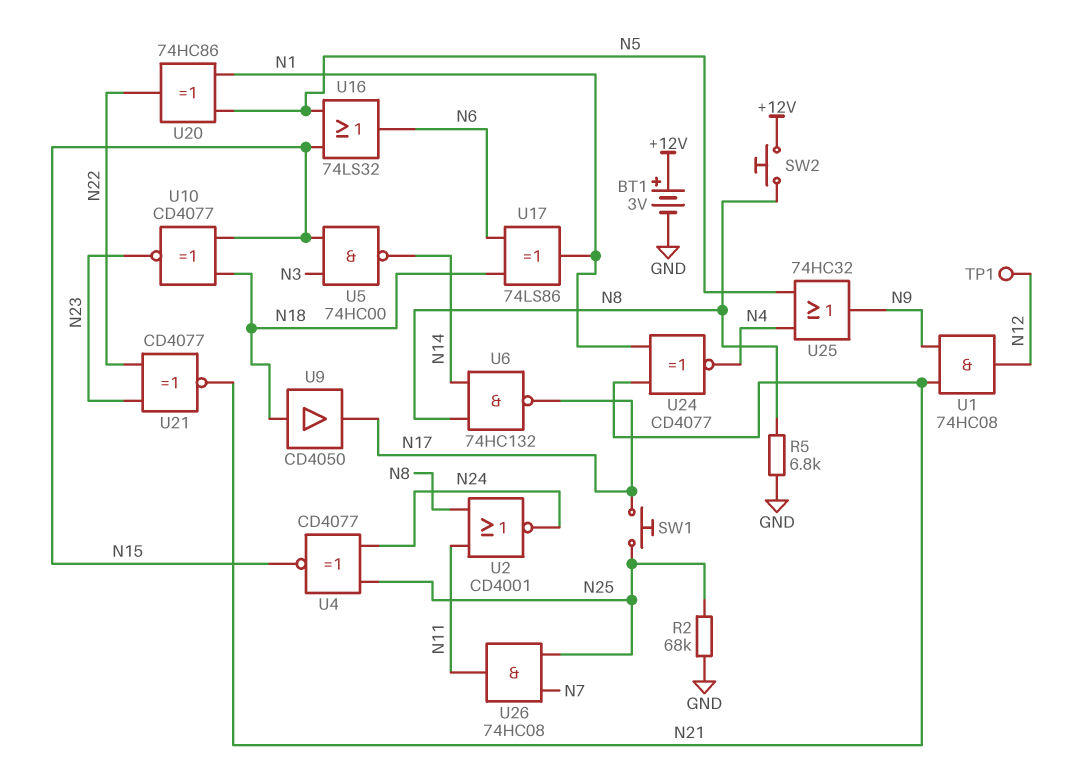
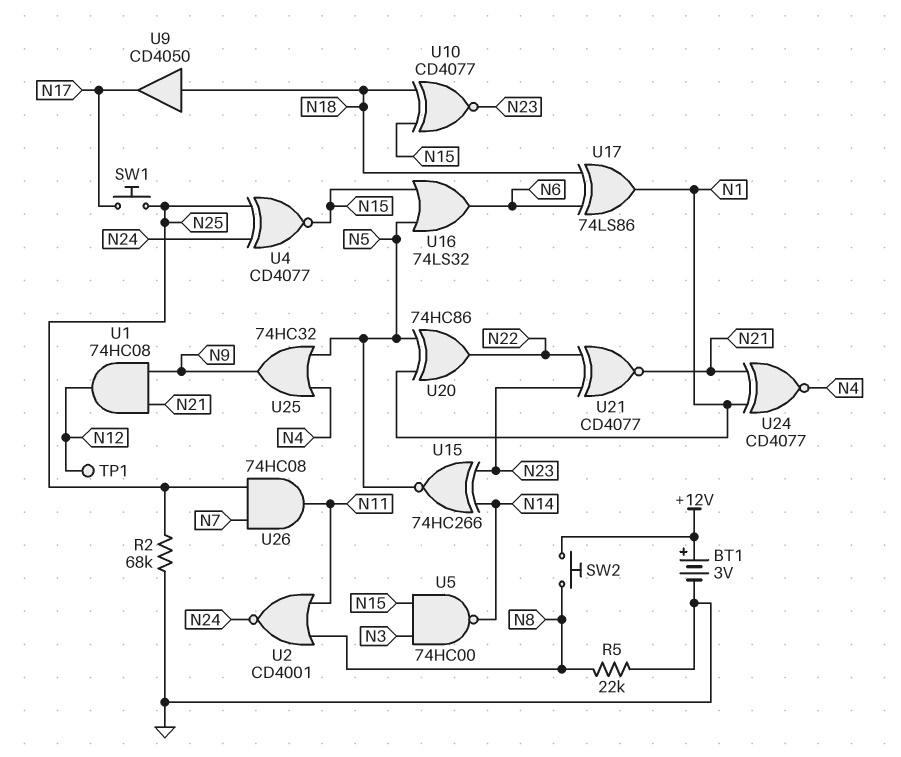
R5: 6.8k (GND, N8) -> 22k (GND, N8)
U6: NAND 74HC132 (in N8, in N14, out N17) -> none
U15: none -> XNOR 74HC266 (in N14, in N23, out N5)

